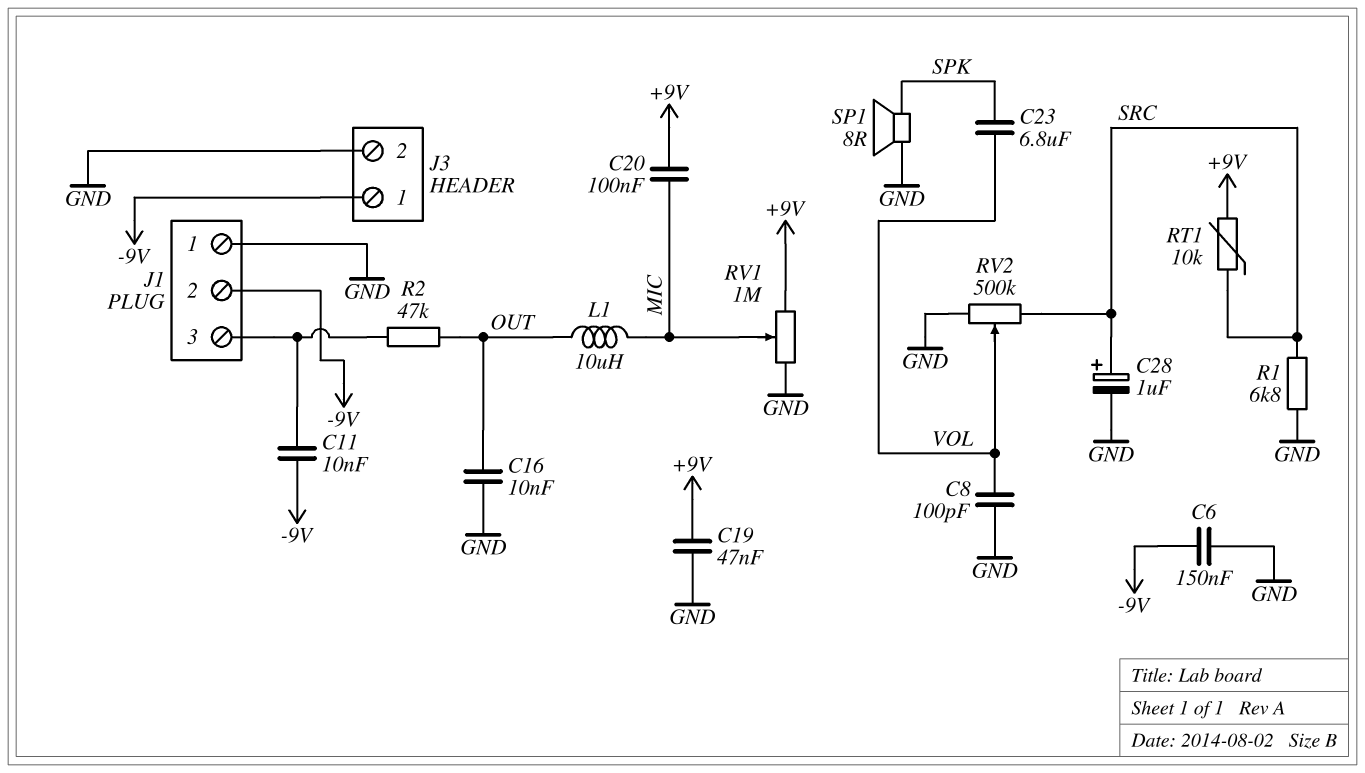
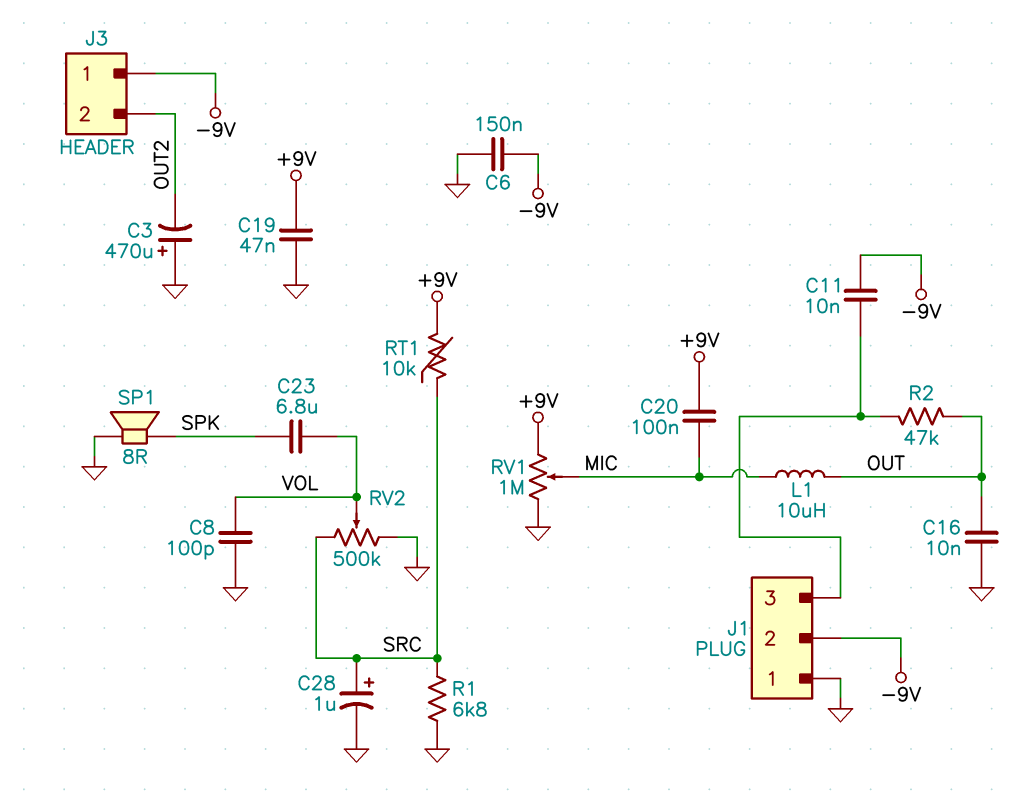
C3: none -> 470uF (plus GND, minus OUT2)
J3 pin 2: GND -> OUT2

